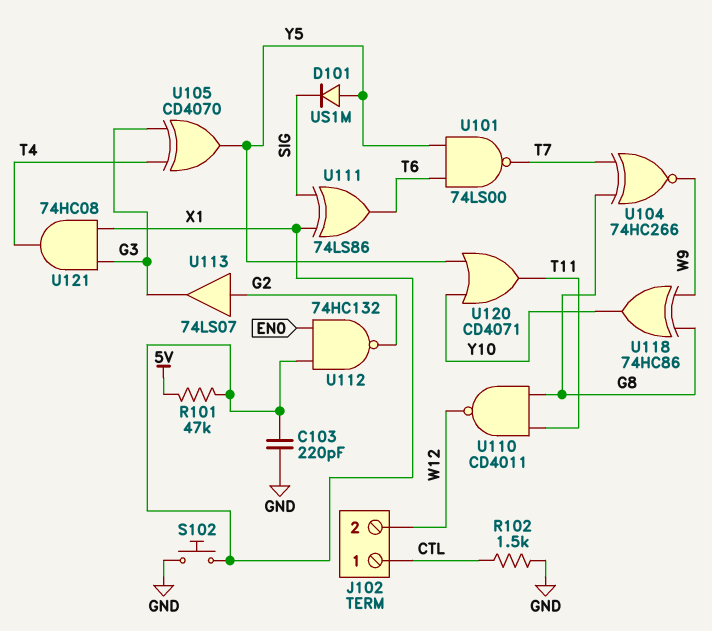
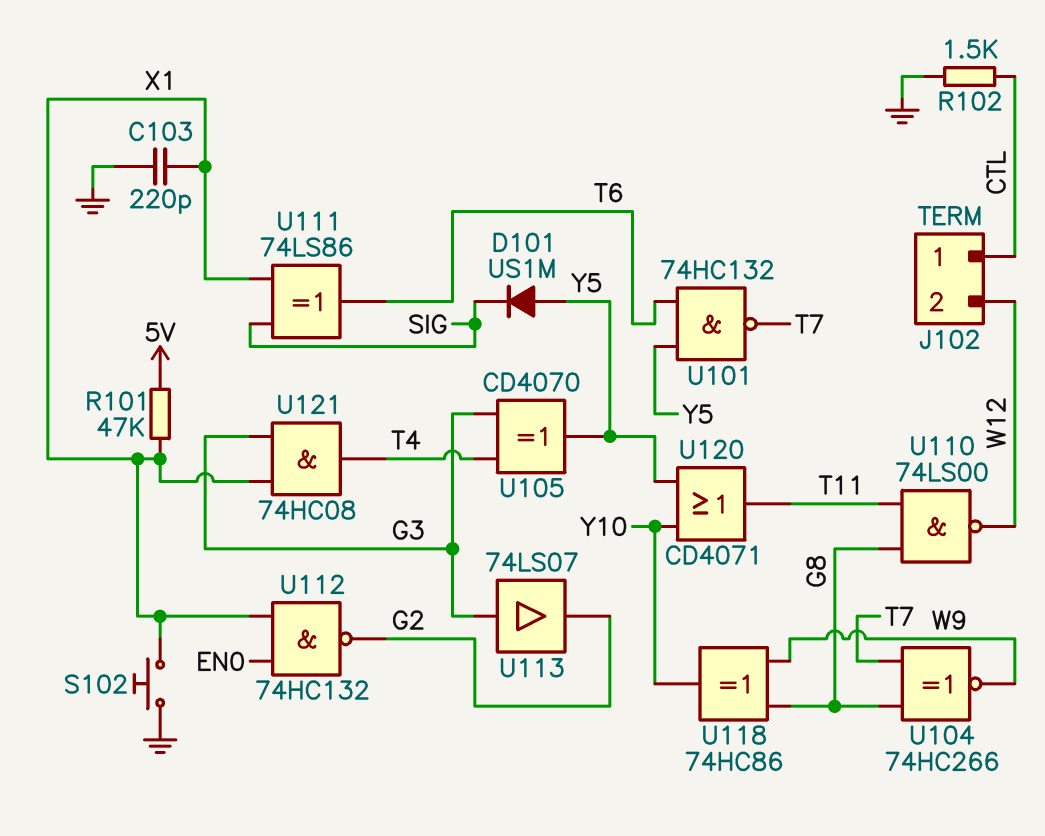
U101: NAND 74LS00 (in T6, in Y5, out T7) -> NAND 74HC132 (in T6, in Y5, out T7)
U110: NAND CD4011 (in G8, in T11, out W12) -> NAND 74LS00 (in G8, in T11, out W12)
U113: buffer 74LS07 (in G2, out G3) -> buffer 74LS07 (in G3, out G2)

